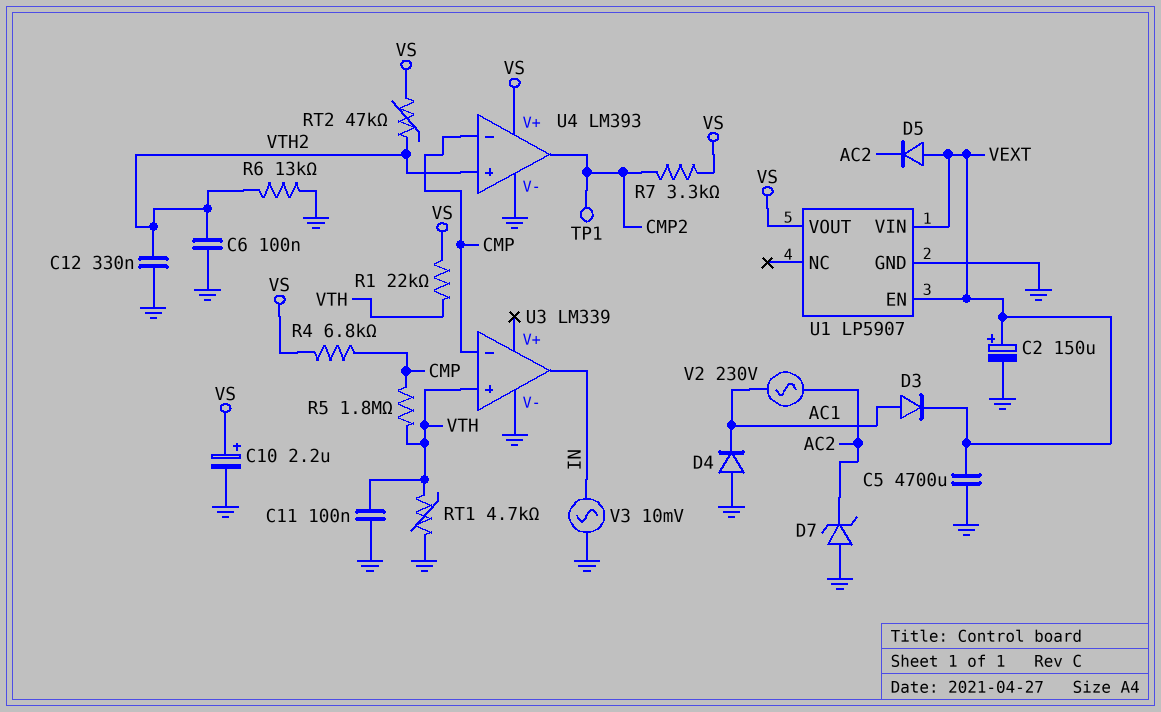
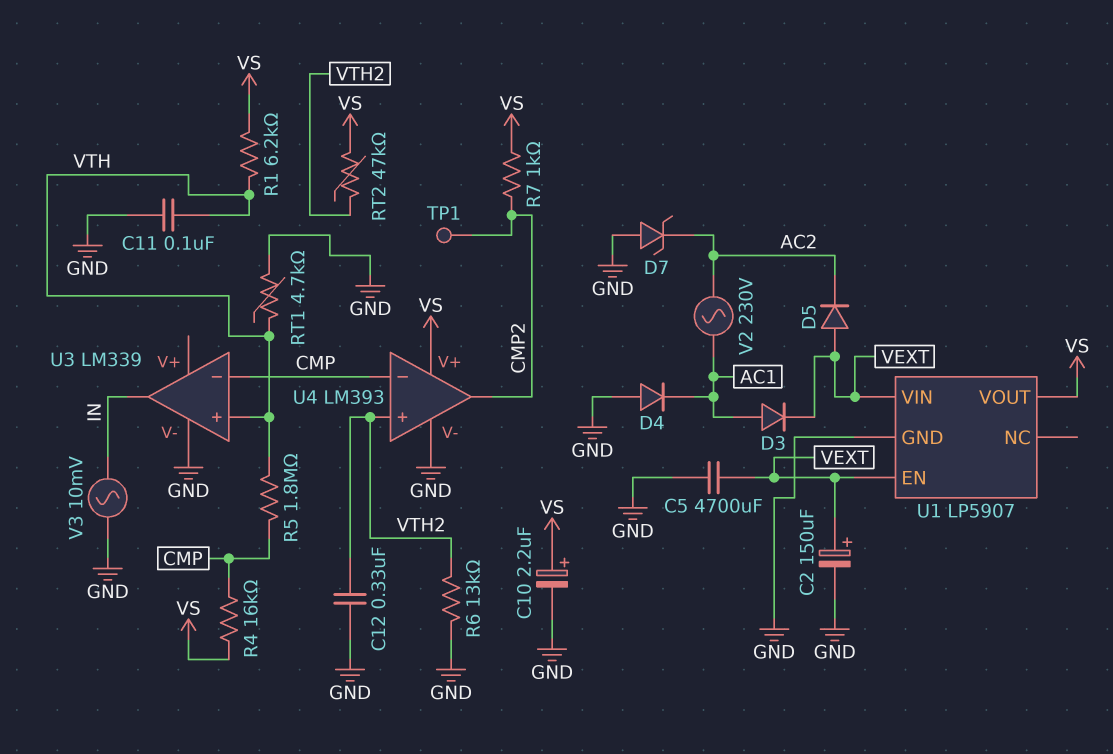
C6: 100nF (GND, VTH2) -> none
R1: 22k (VS, VTH) -> 6.2k (VS, VTH)
R4: 6.8k (CMP, VS) -> 16k (CMP, VS)
R7: 3.3k (CMP2, VS) -> 1k (CMP2, VS)

